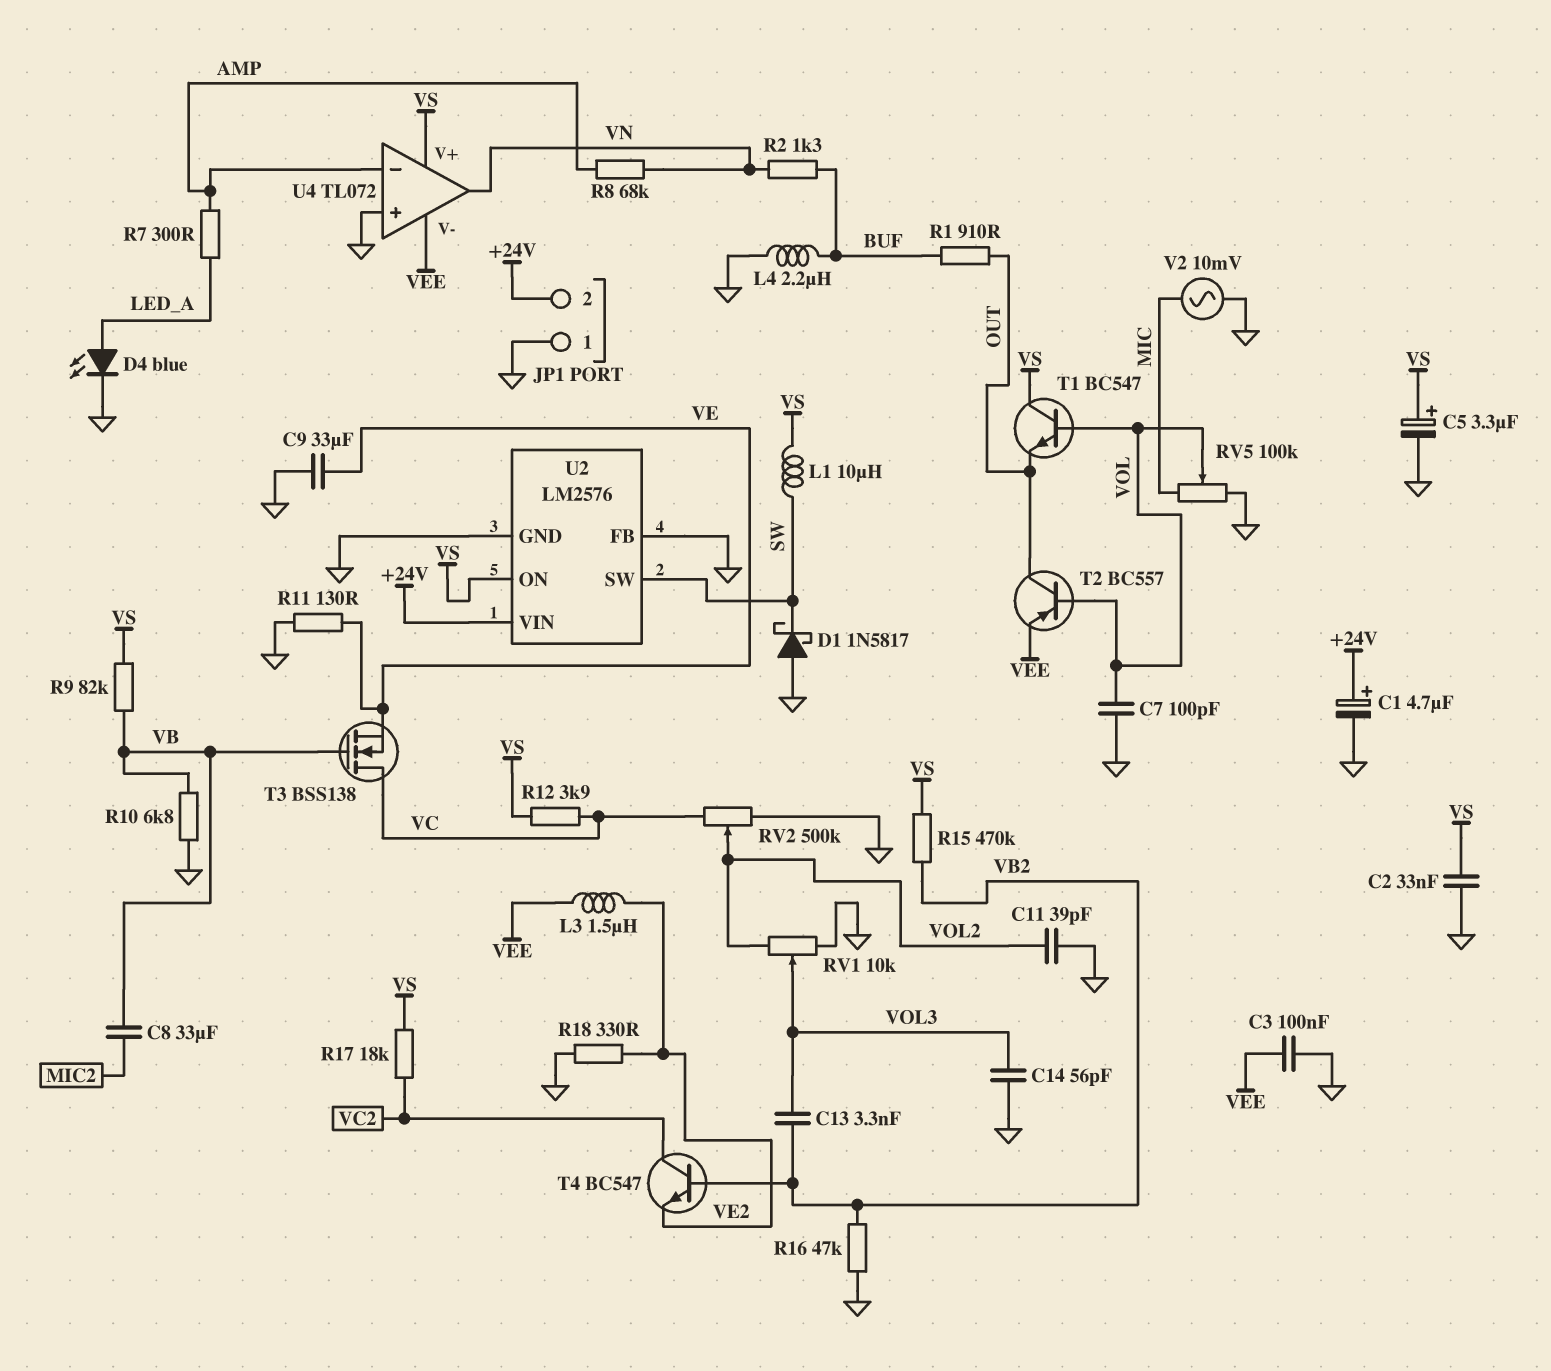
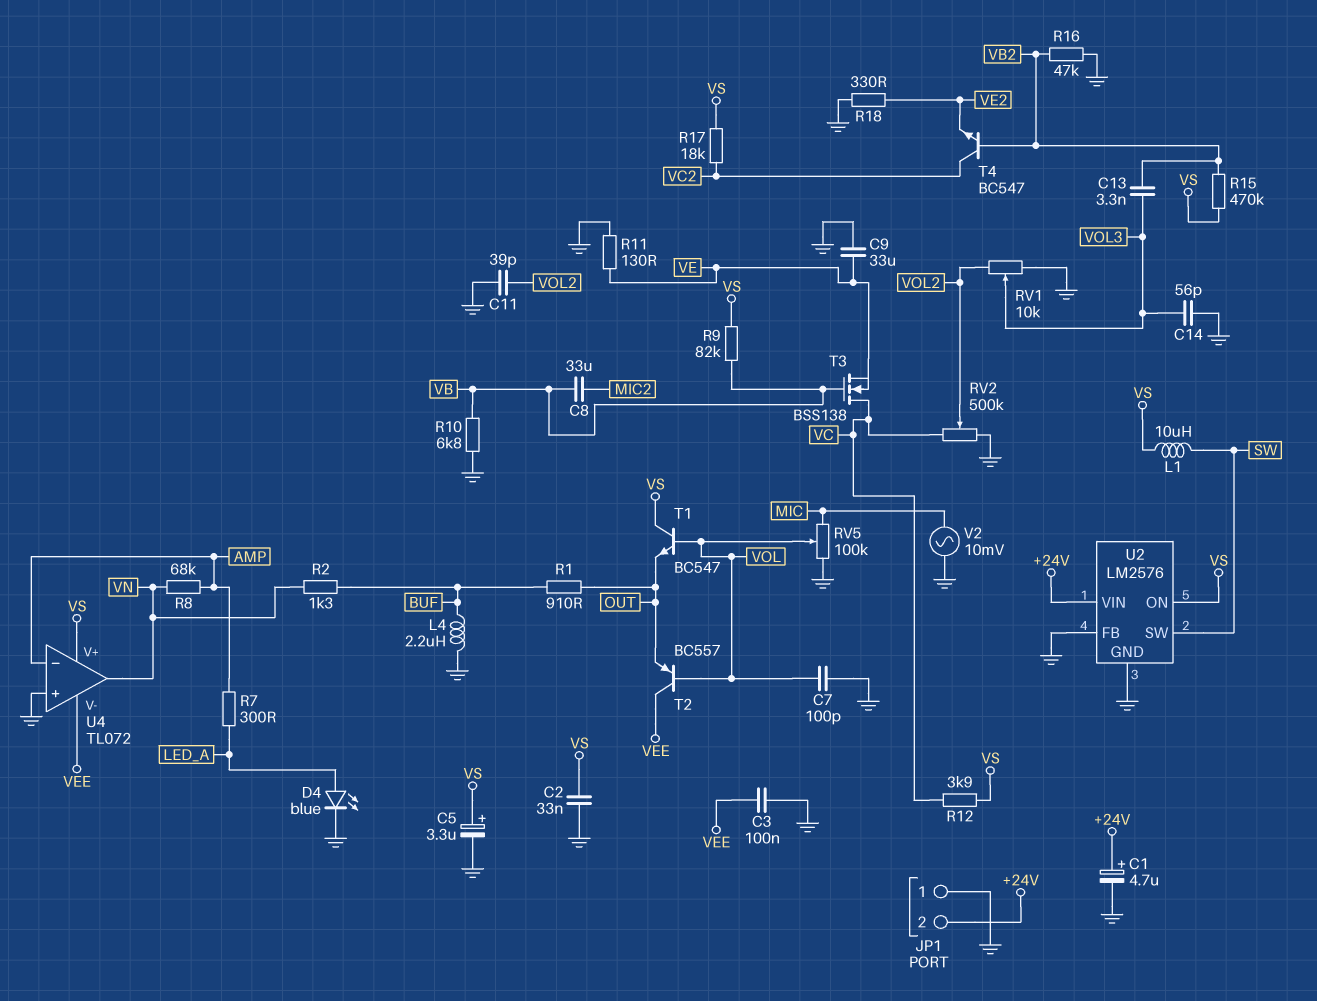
D1: schottky 1N5817 (A GND, K SW) -> none
L3: 1.5uH (VE2, VEE) -> none
T2: PNP BC557 (B VOL, C OUT, E VEE) -> PNP BC557 (B VOL, C VEE, E OUT)

